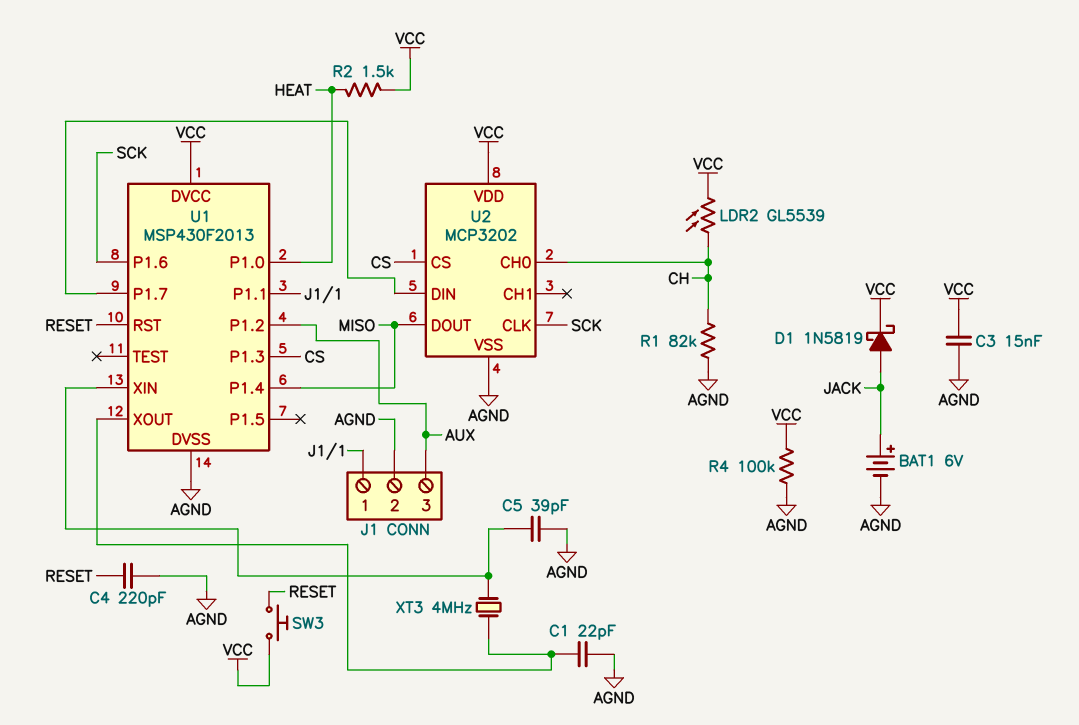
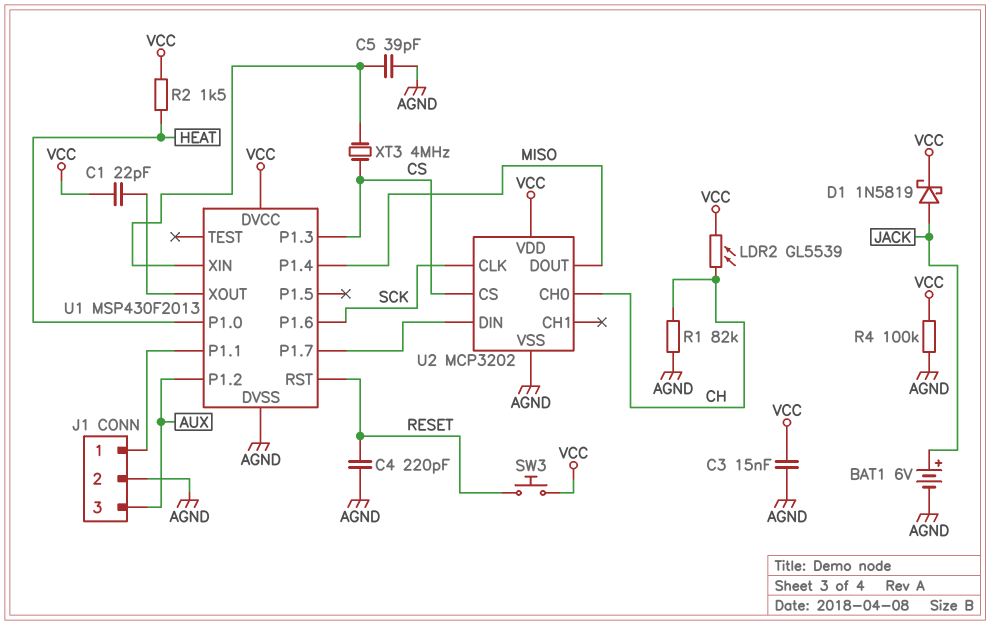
C1: 22pF (AGND, U1/XOUT) -> 22pF (U1/XOUT, VCC)
XT3: 4MHz (U1/XIN, U1/XOUT) -> 4MHz (CS, U1/XIN)

